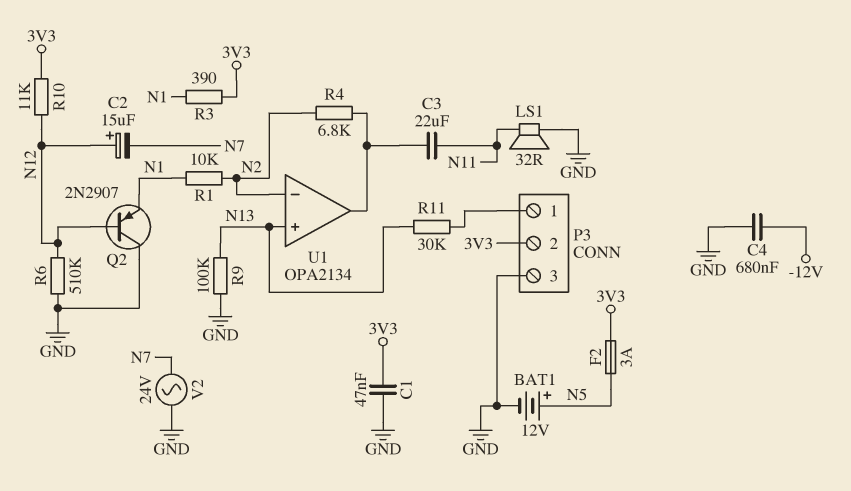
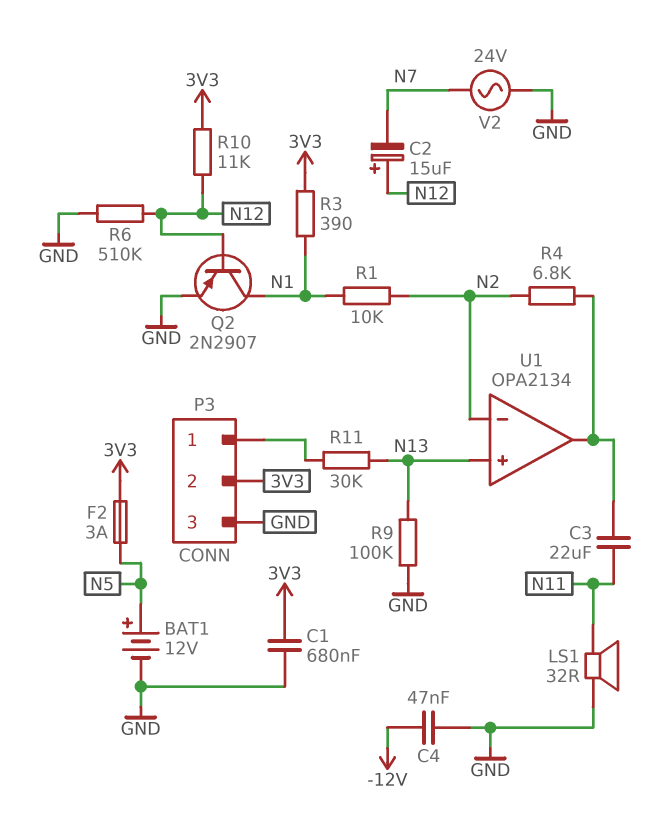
C1: 47nF (3V3, GND) -> 680nF (3V3, GND)
C4: 680nF (-12V, GND) -> 47nF (-12V, GND)
Q2: PNP 2N2907 (B N12, C GND, E N1) -> PNP 2N2907 (B N12, C N1, E GND)

